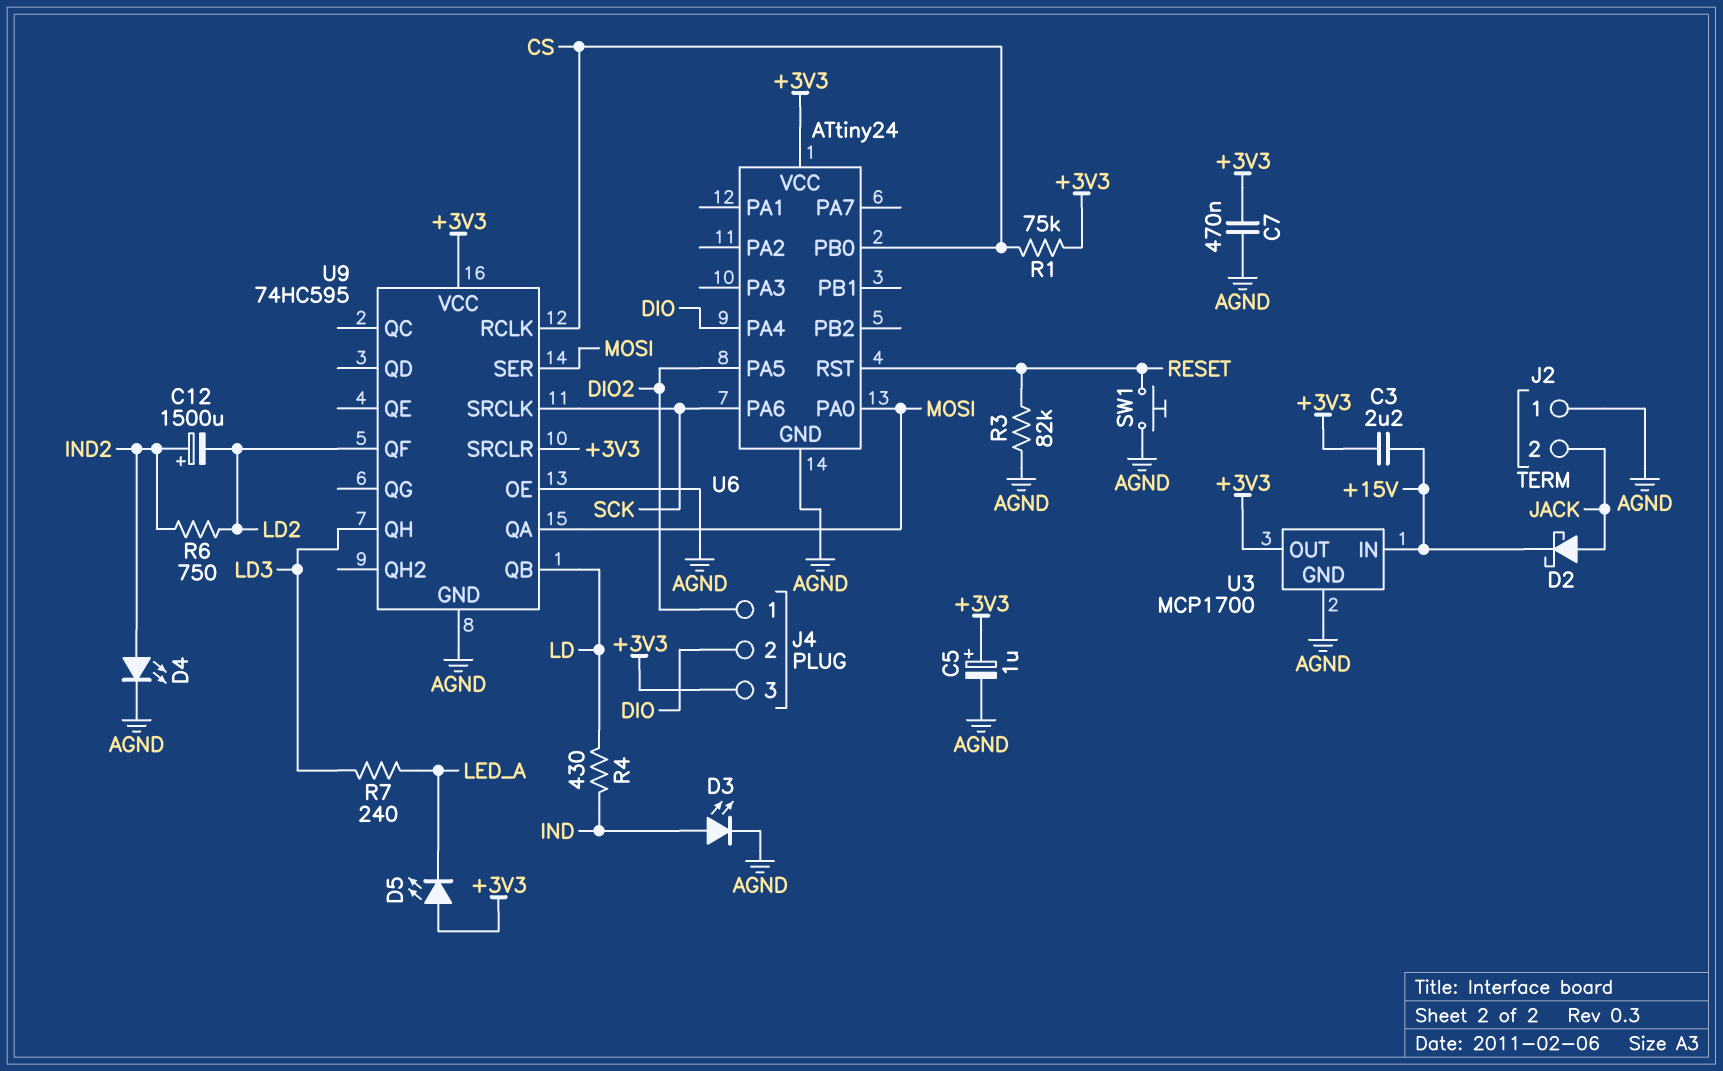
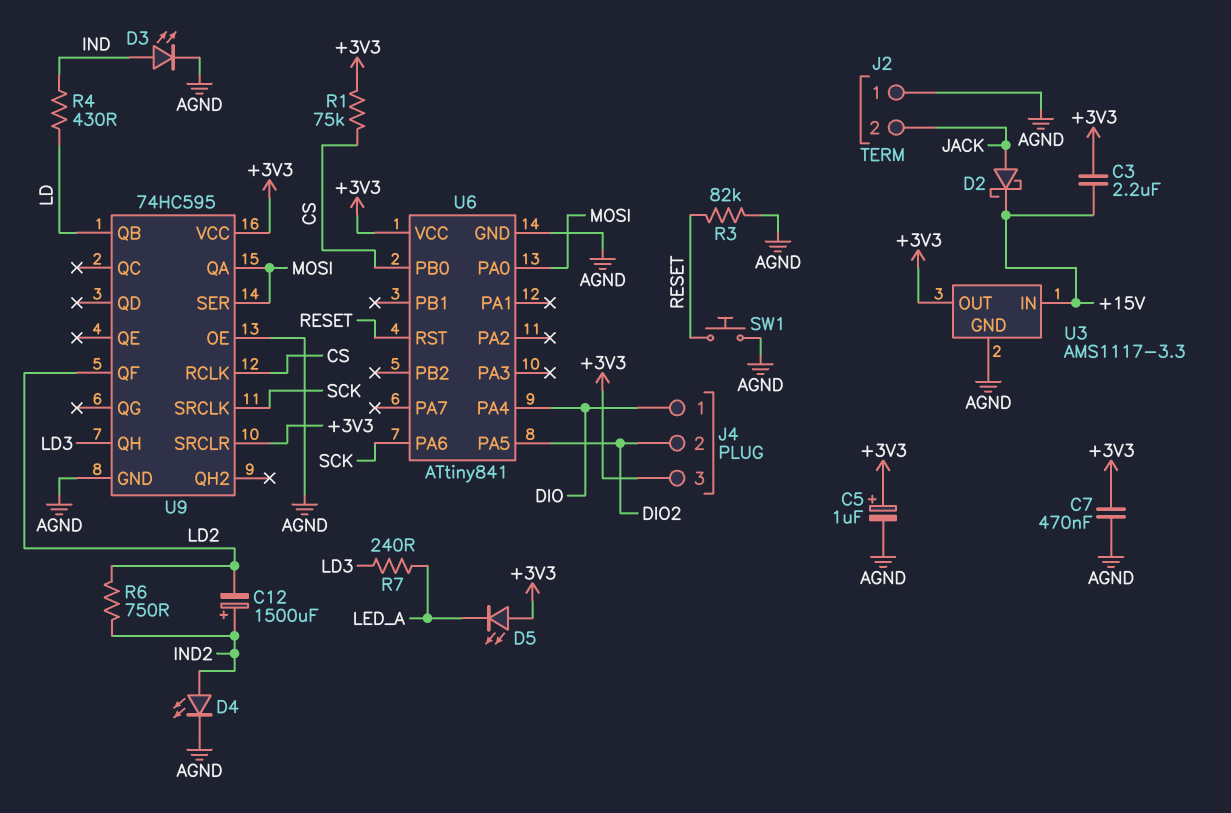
J4 pin 1: DIO2 -> DIO
J4 pin 2: DIO -> DIO2
U3: MCP1700 -> AMS1117-3.3
U6: ATtiny24 -> ATtiny841

